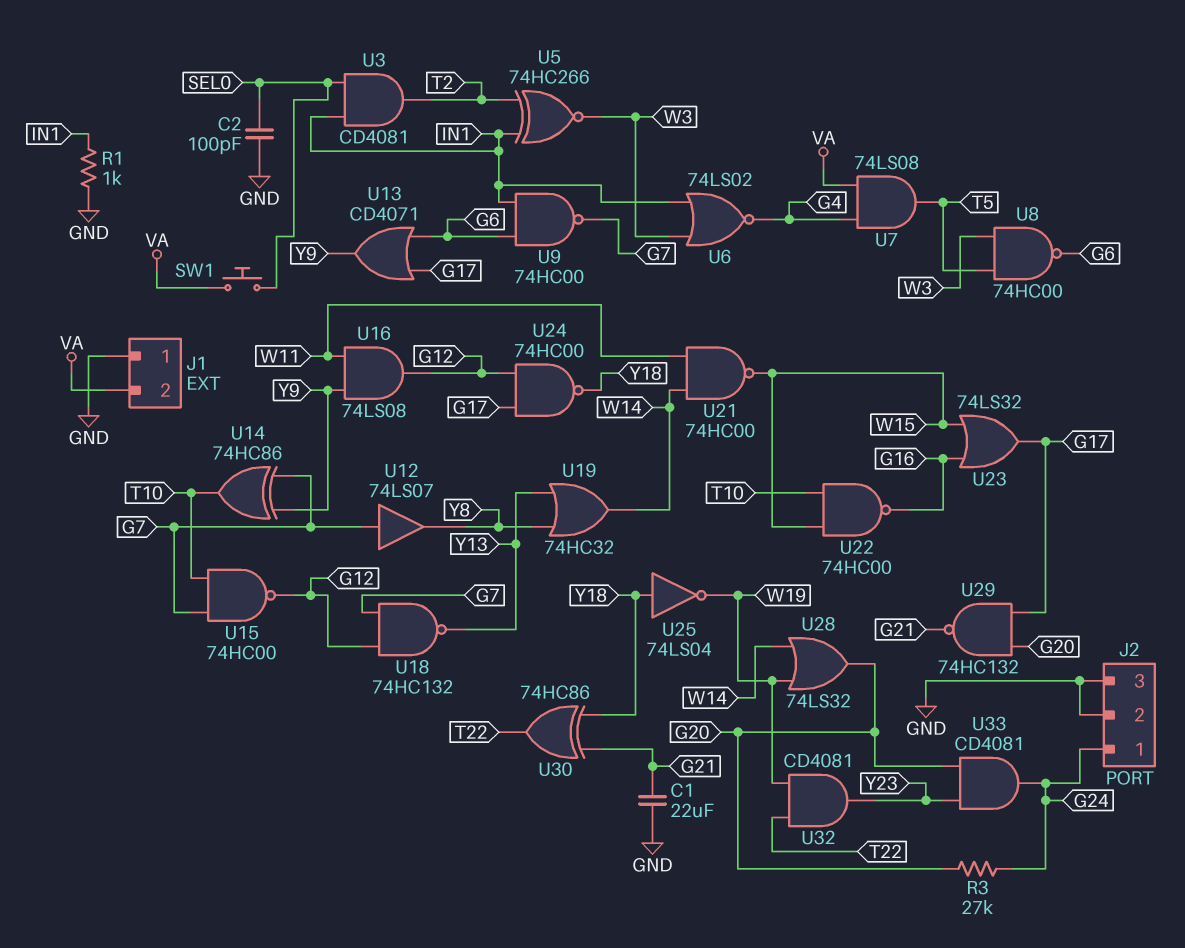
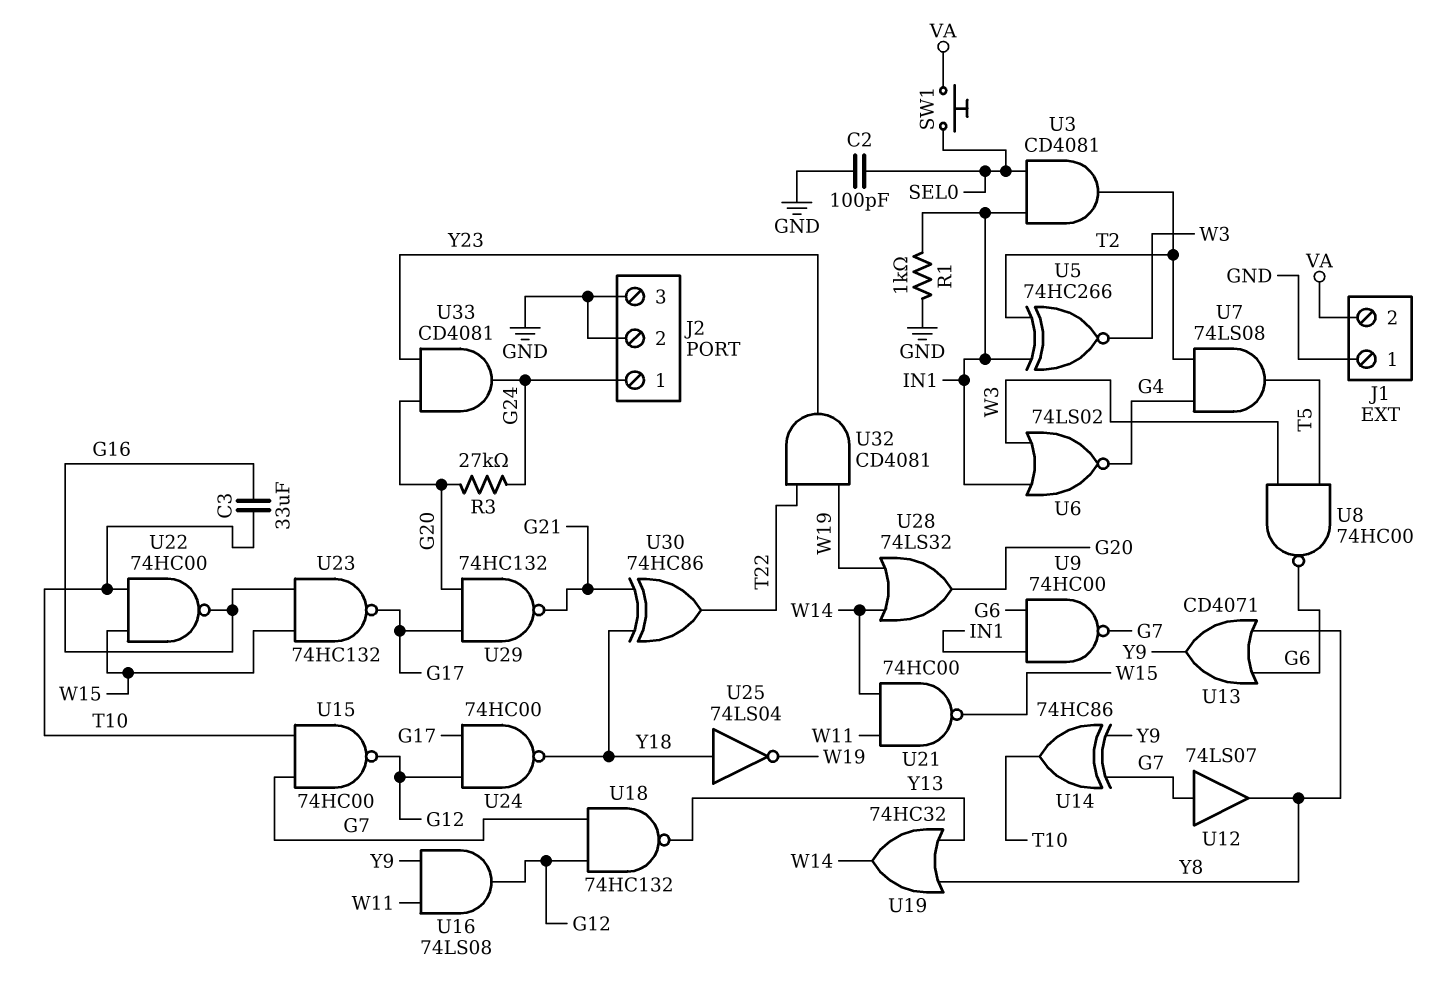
C1: 22uF (G21, GND) -> none
C3: none -> 33uF (G16, T10)
U7: AND 74LS08 (in G4, in VA, out T5) -> AND 74LS08 (in G4, in T2, out T5)
U13: OR CD4071 (in G6, in G17, out Y9) -> OR CD4071 (in G6, in Y8, out Y9)
U23: OR 74LS32 (in G16, in W15, out G17) -> NAND 74HC132 (in G16, in W15, out G17)

